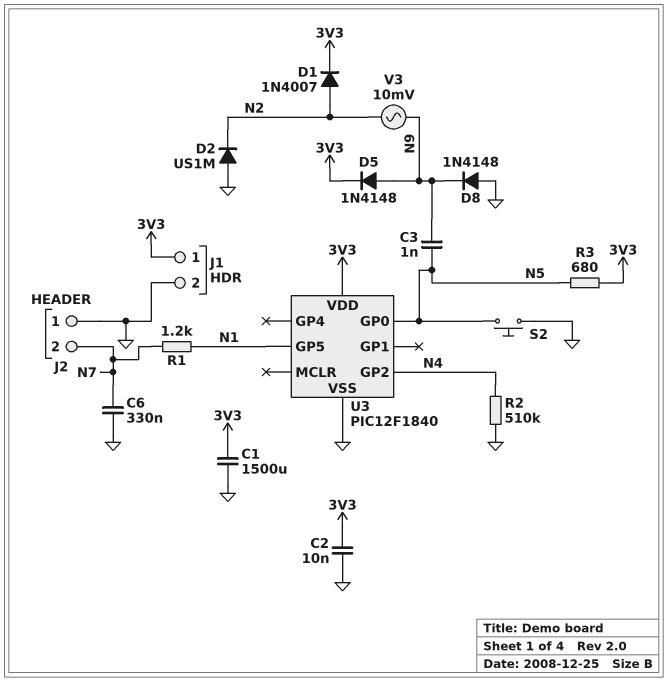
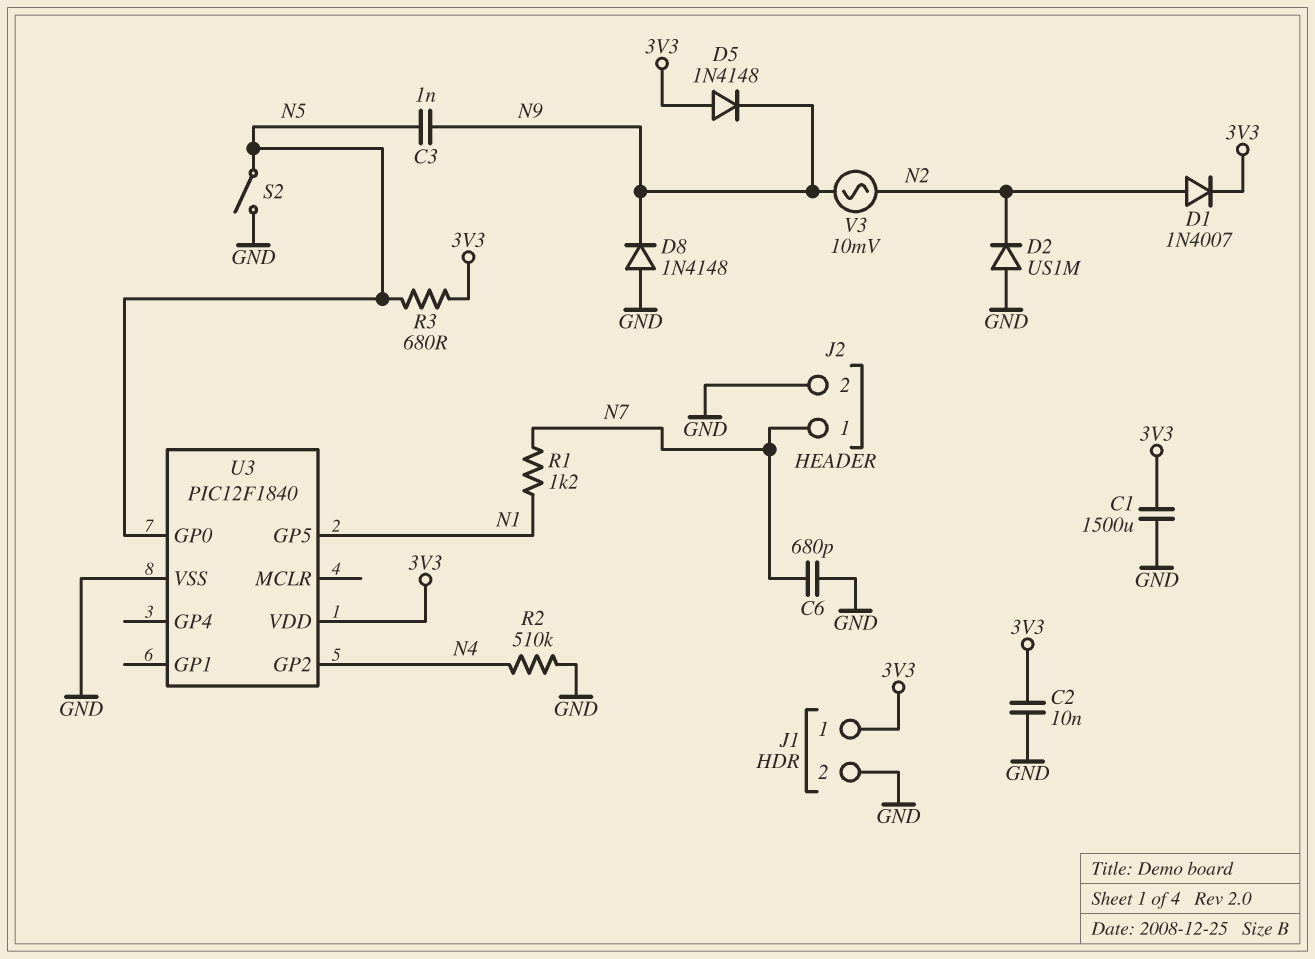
C6: 330nF (GND, N7) -> 680pF (GND, N7)
D5: diode 1N4148 (A N9, K 3V3) -> diode 1N4148 (A 3V3, K N9)
J2 pin 1: GND -> N7
J2 pin 2: N7 -> GND
S2: button (GND, N5) -> switch (GND, N5)

